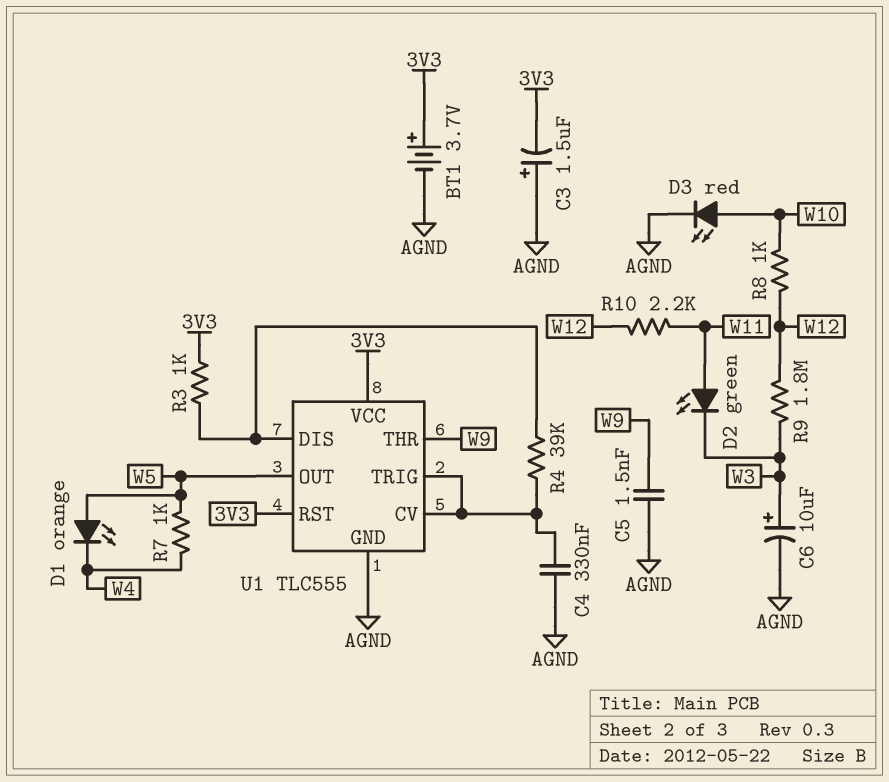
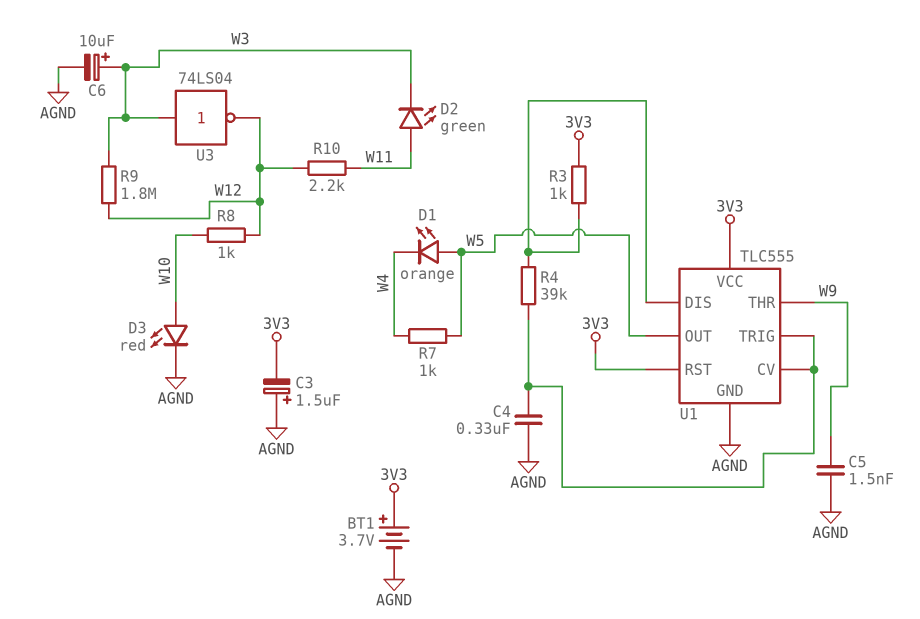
U3: none -> NOT 74LS04 (in W3, out W12)

